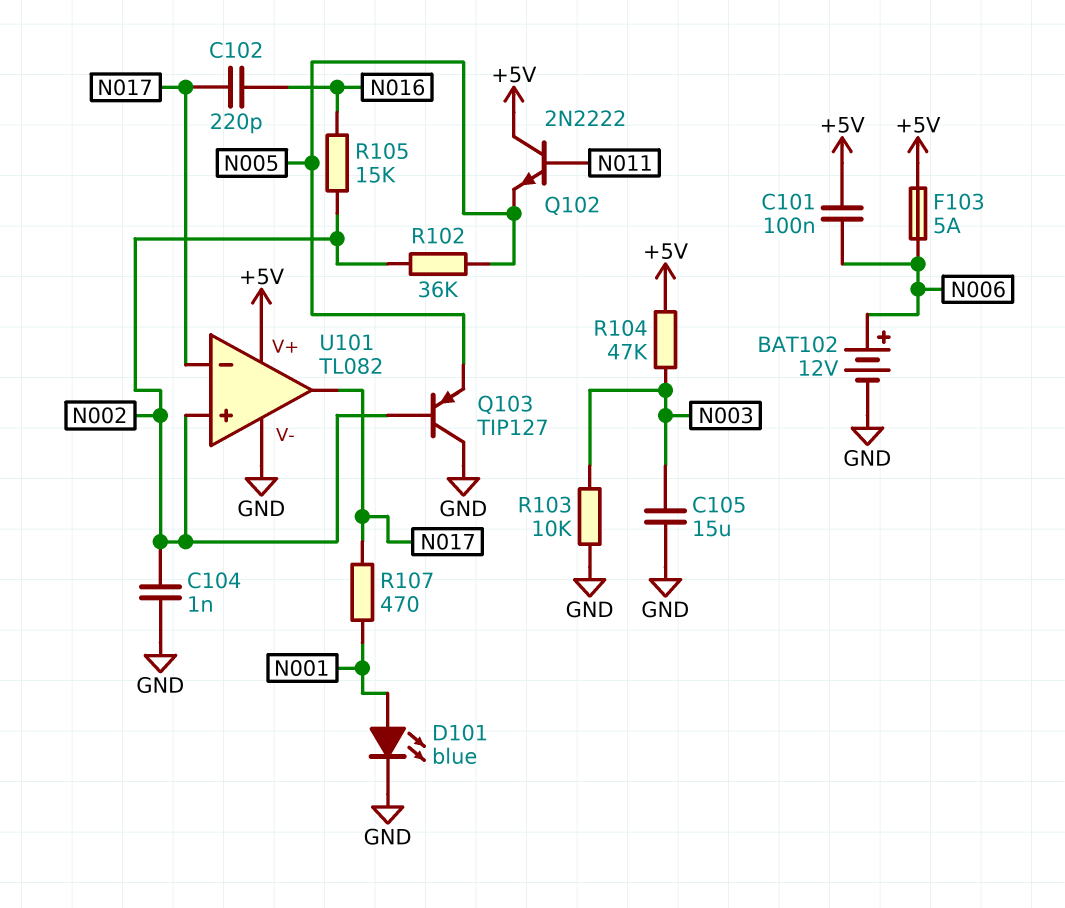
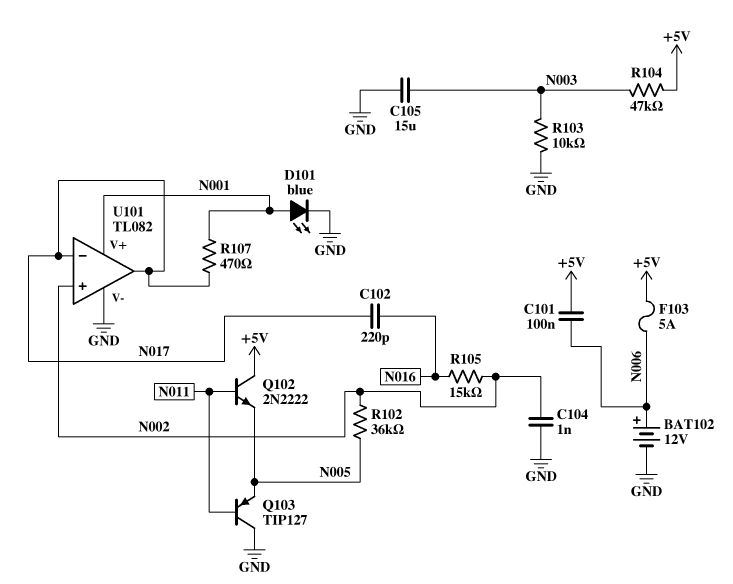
Q103: PNP TIP127 (B N002, C GND, E N005) -> PNP TIP127 (B N011, C GND, E N005)
U101 pin V+: +5V -> N001

